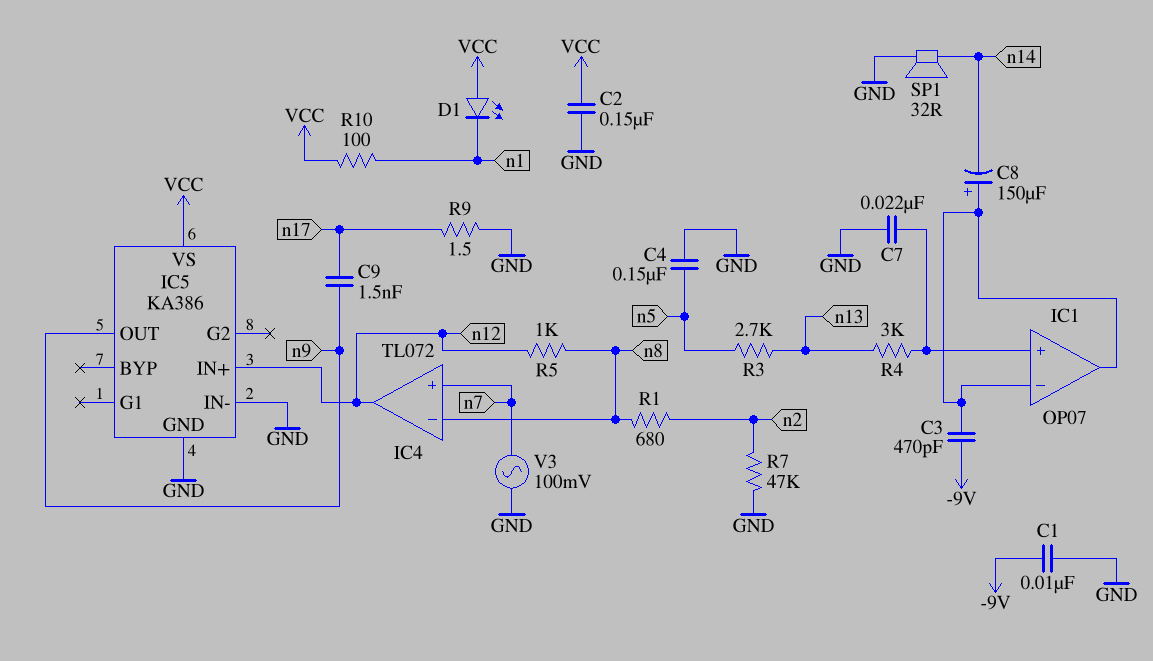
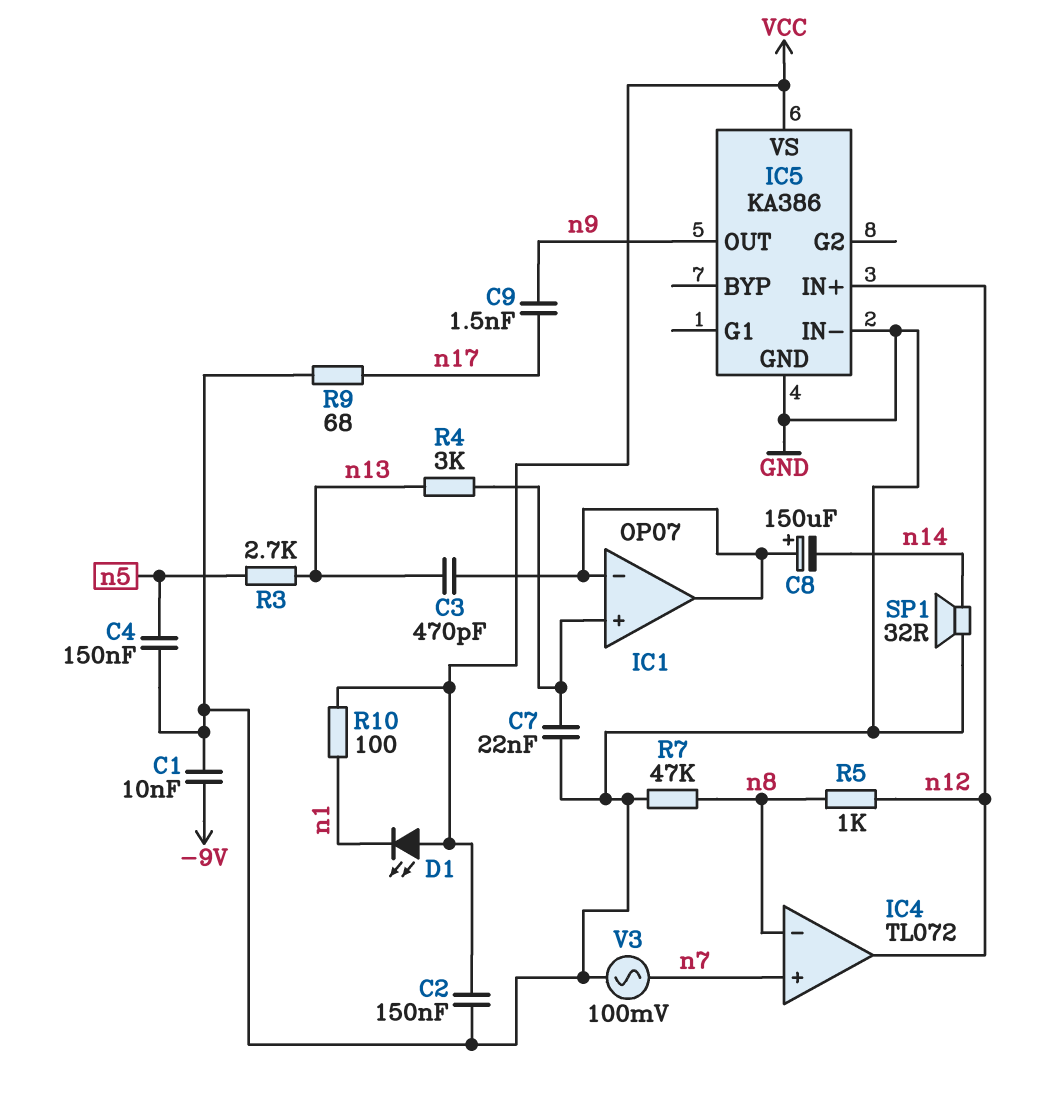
C3: 470pF (-9V, IC1/in-) -> 470pF (IC1/in-, n13)
R1: 680 (n2, n8) -> none
R7: 47k (GND, n2) -> 47k (GND, n8)
R9: 1.5 (GND, n17) -> 68 (GND, n17)

